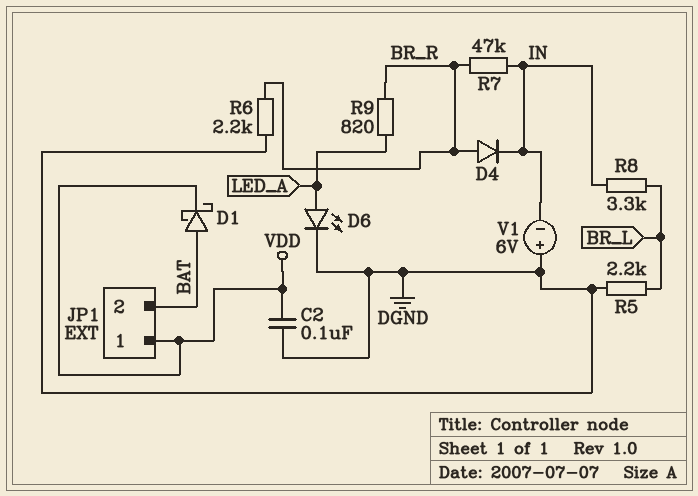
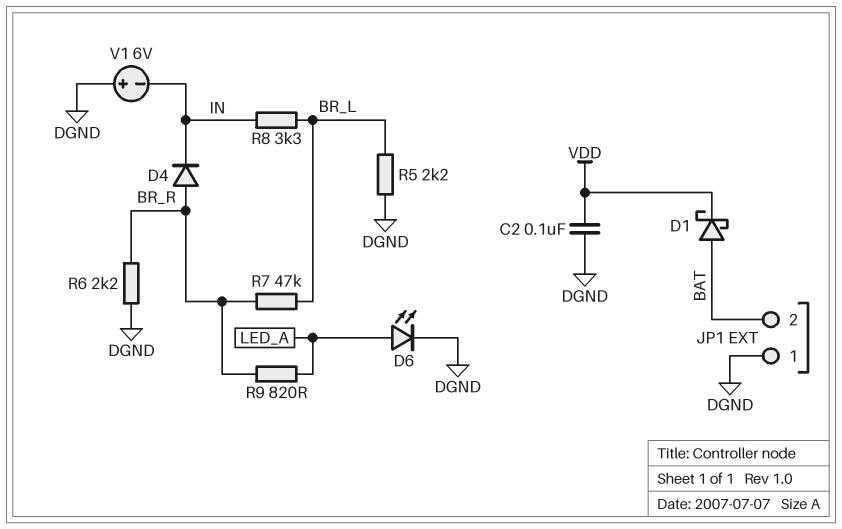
JP1 pin 1: VDD -> DGND
R7: 47k (BR_R, IN) -> 47k (BR_L, BR_R)

